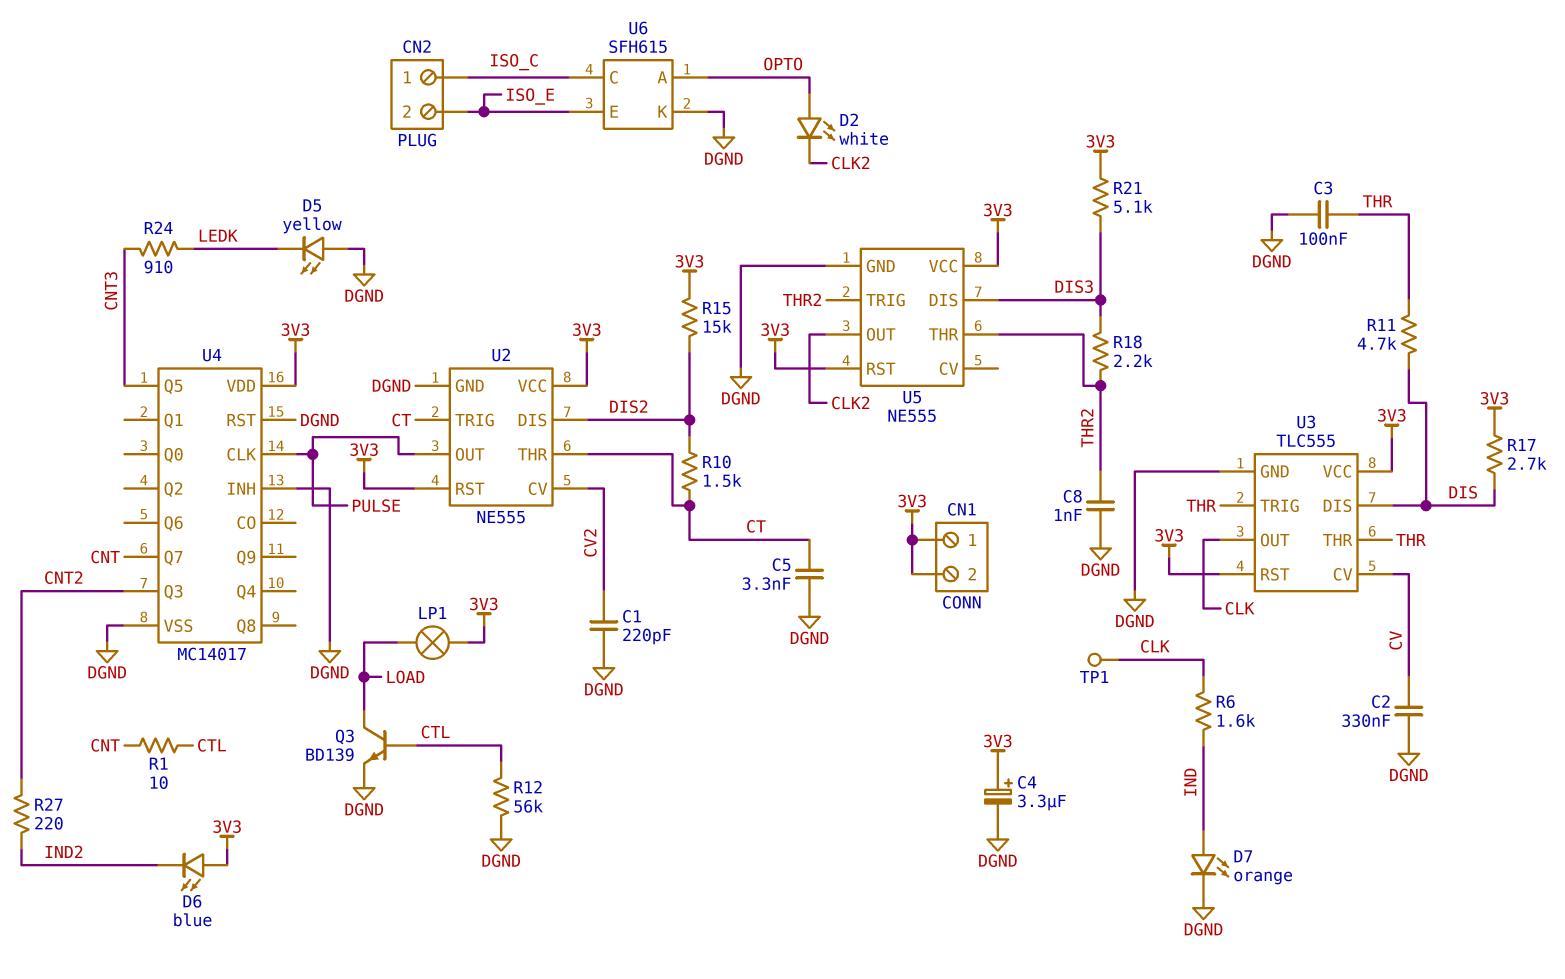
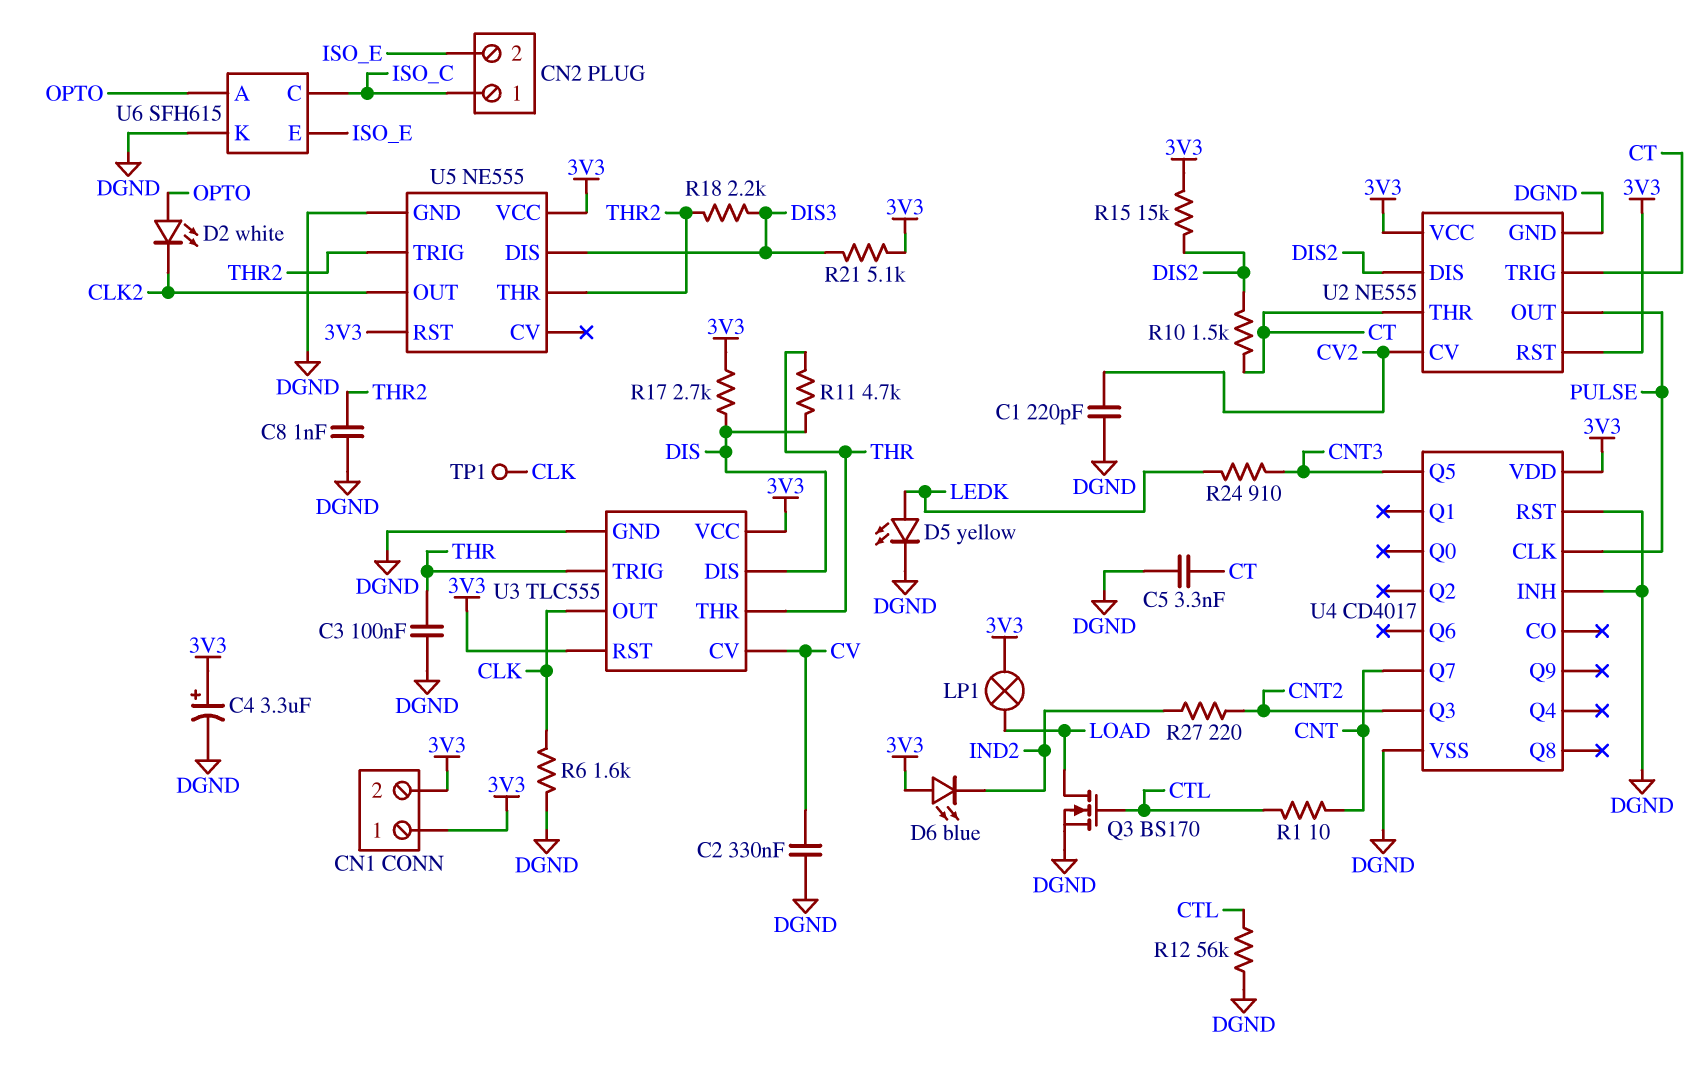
D5: LED yellow (A DGND, K LEDK) -> LED yellow (A LEDK, K DGND)
D7: LED orange (A IND, K DGND) -> none
Q3: NPN BD139 (B CTL, C LOAD, E DGND) -> NMOS BS170 (G CTL, D LOAD, S DGND)
R6: 1.6k (CLK, IND) -> 1.6k (CLK, DGND)
U4: MC14017 -> CD4017

